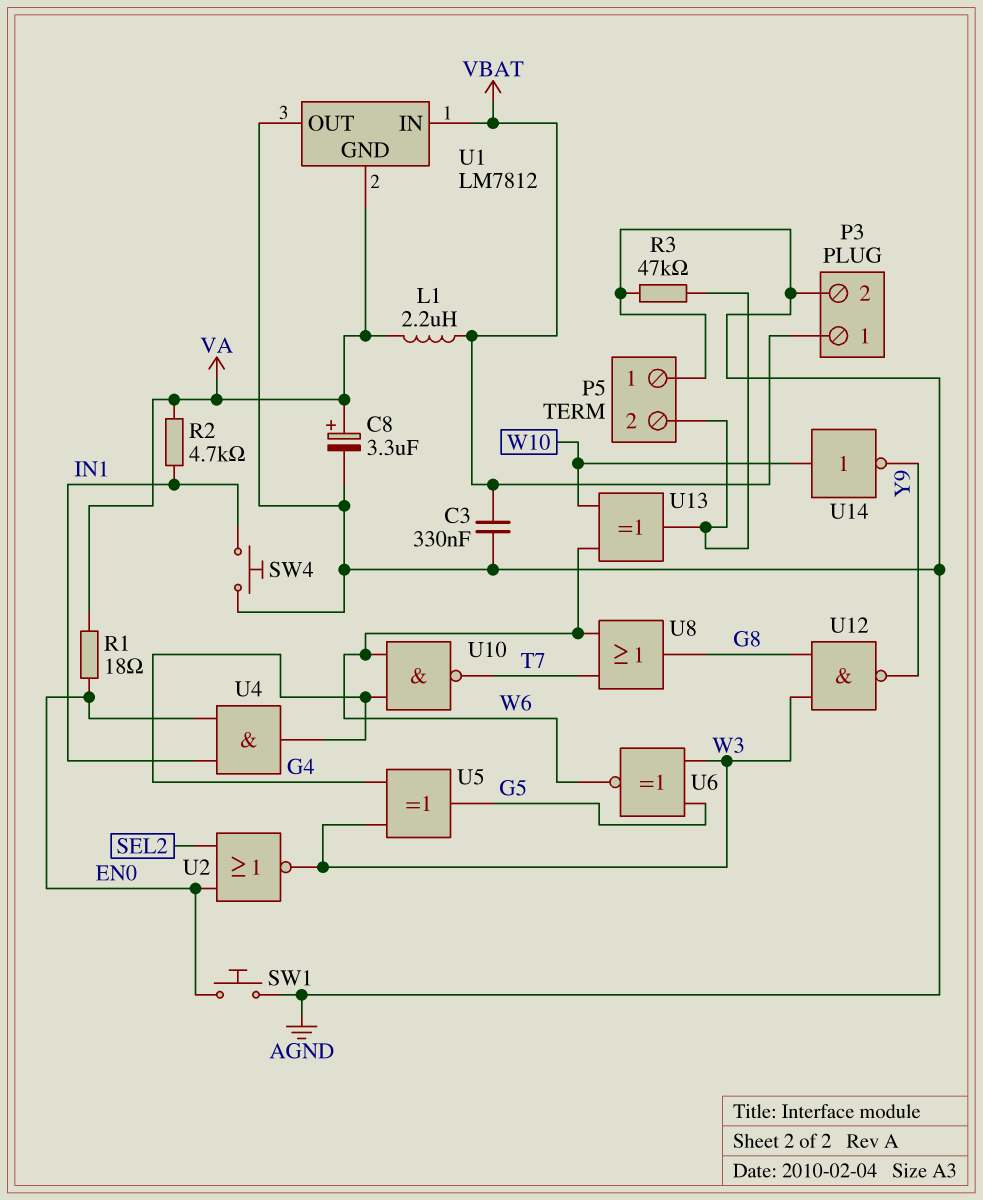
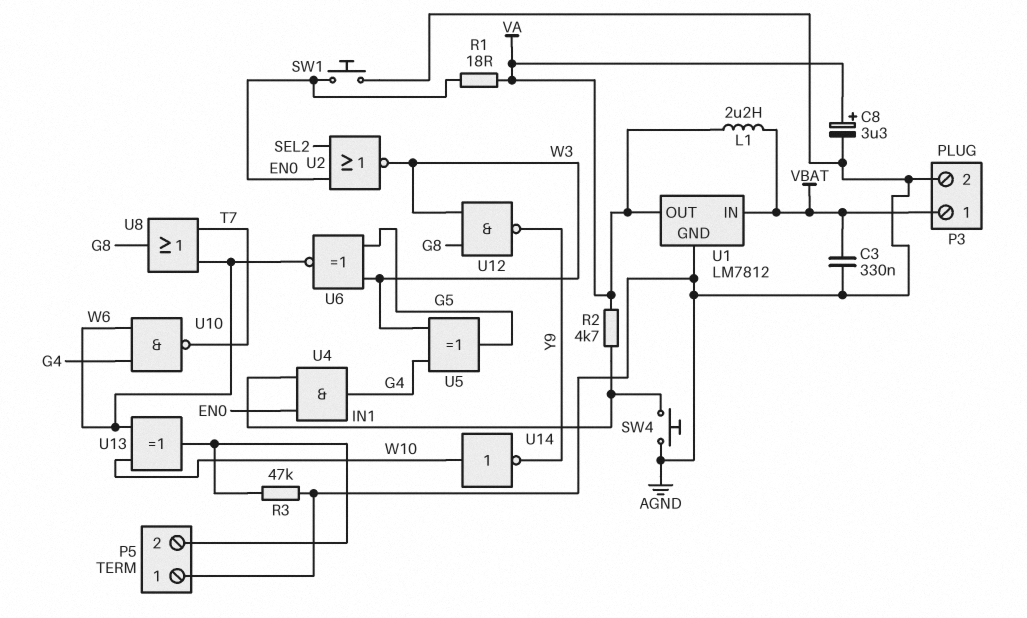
U1 pin GND: VA -> AGND
U1 pin OUT: AGND -> VA

